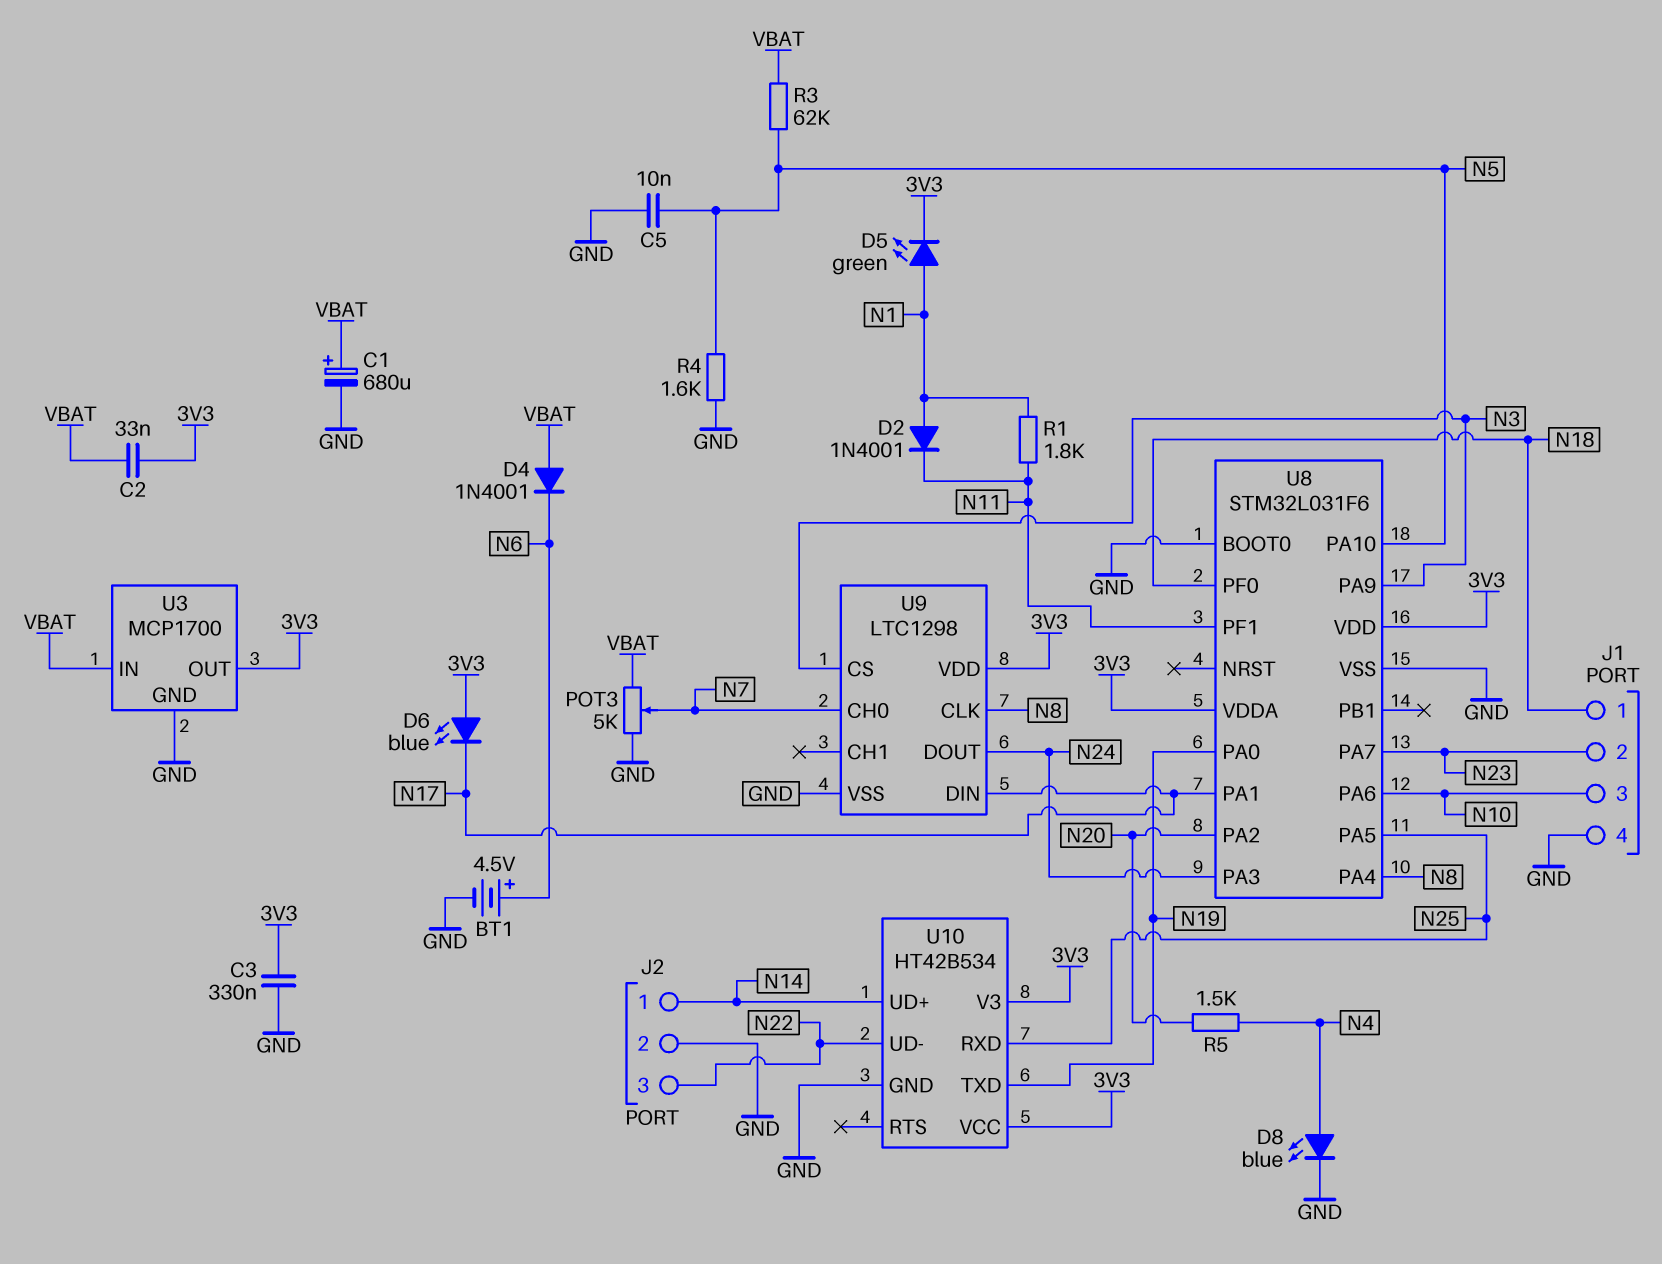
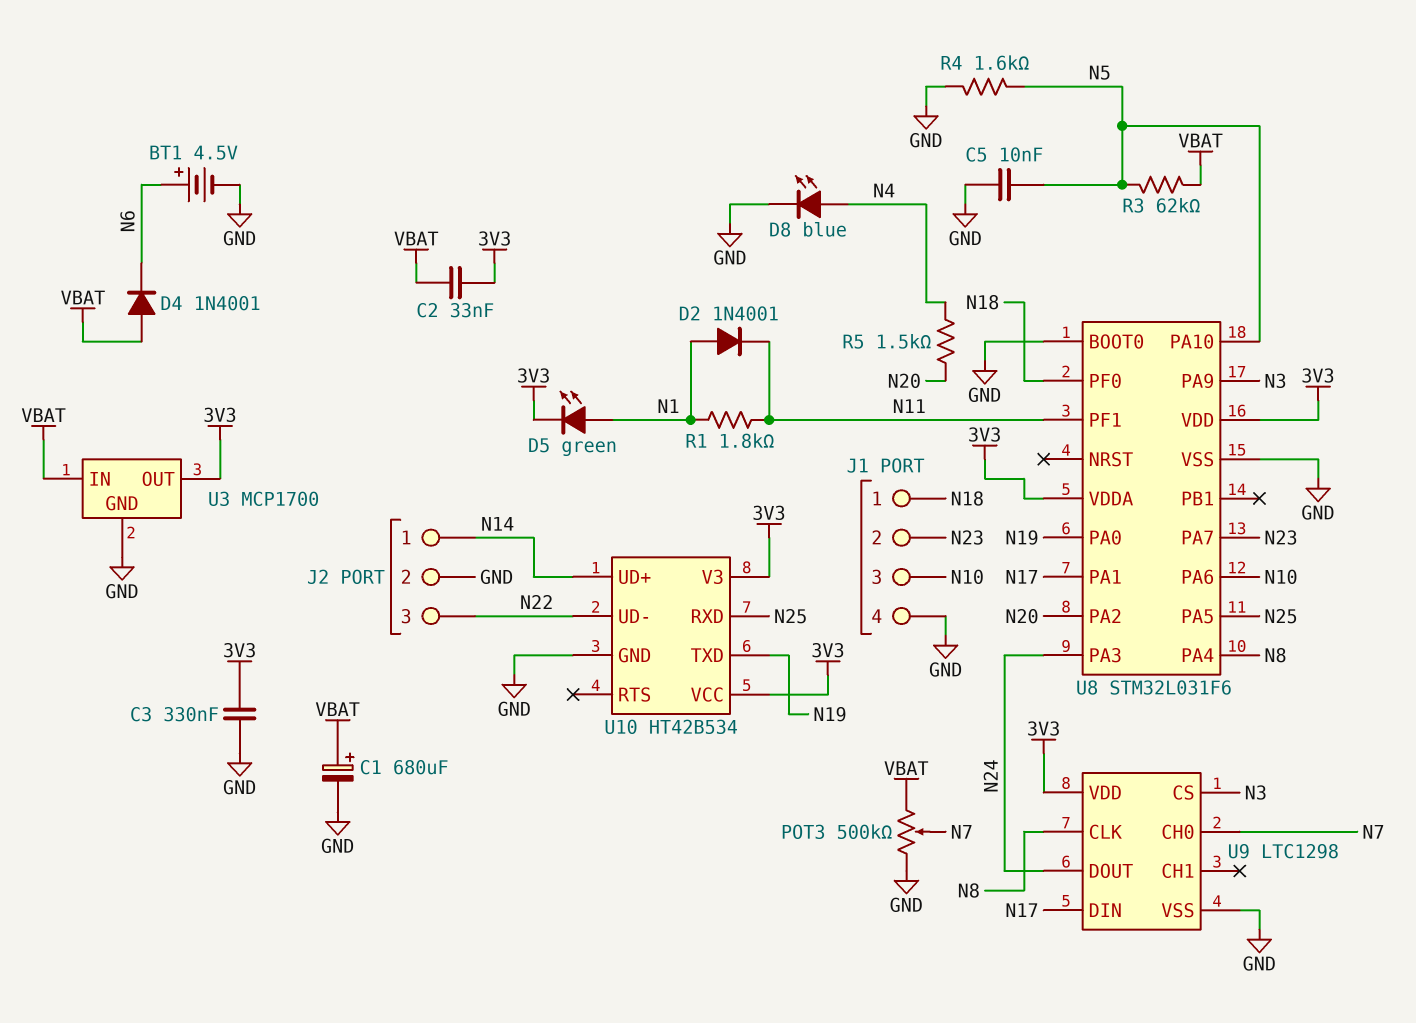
D6: LED blue (A 3V3, K N17) -> none
POT3: 5k (GND, VBAT, wiper N7) -> 500k (GND, VBAT, wiper N7)

